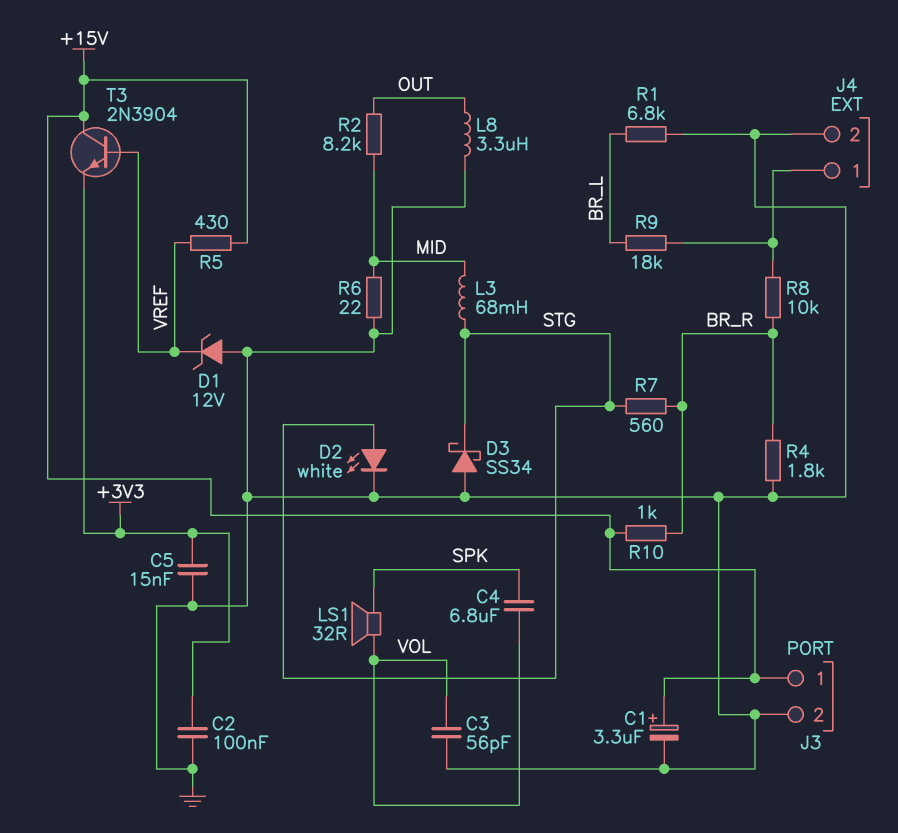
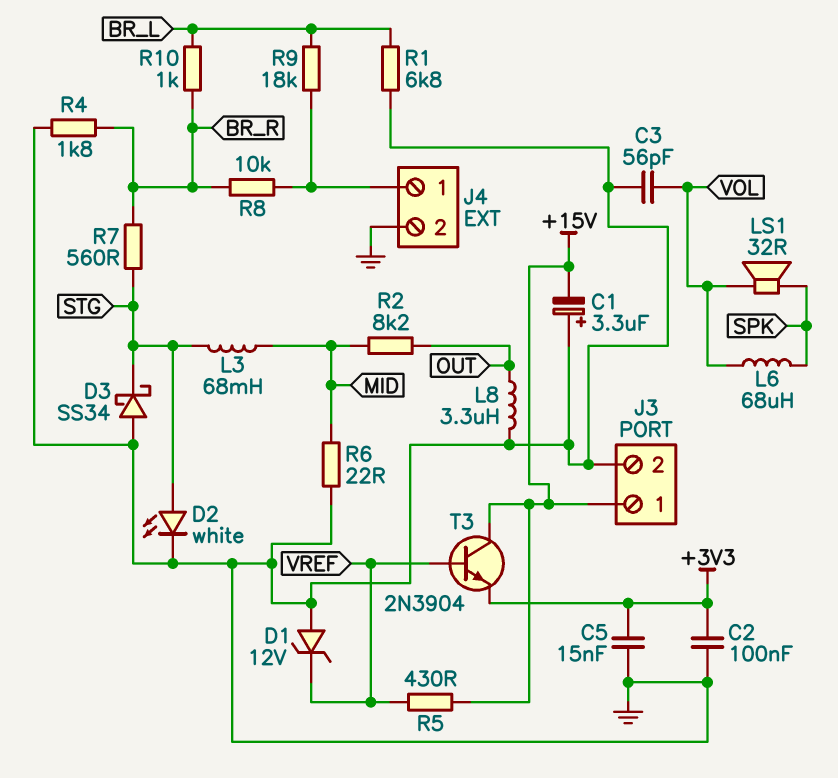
C1: 3.3uF (plus +15V, minus GND) -> 3.3uF (plus GND, minus +15V)
C4: 6.8uF (SPK, VOL) -> none
L6: none -> 68uH (SPK, VOL)
R10: 1k (+15V, BR_R) -> 1k (BR_L, BR_R)

